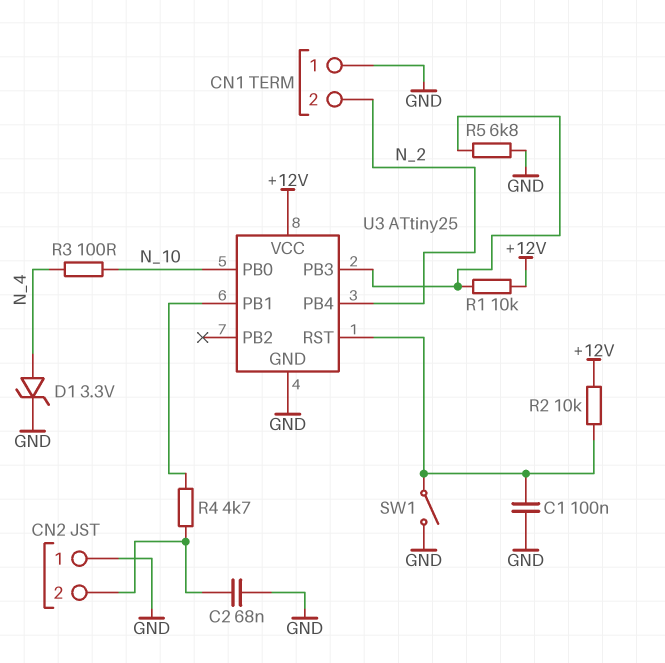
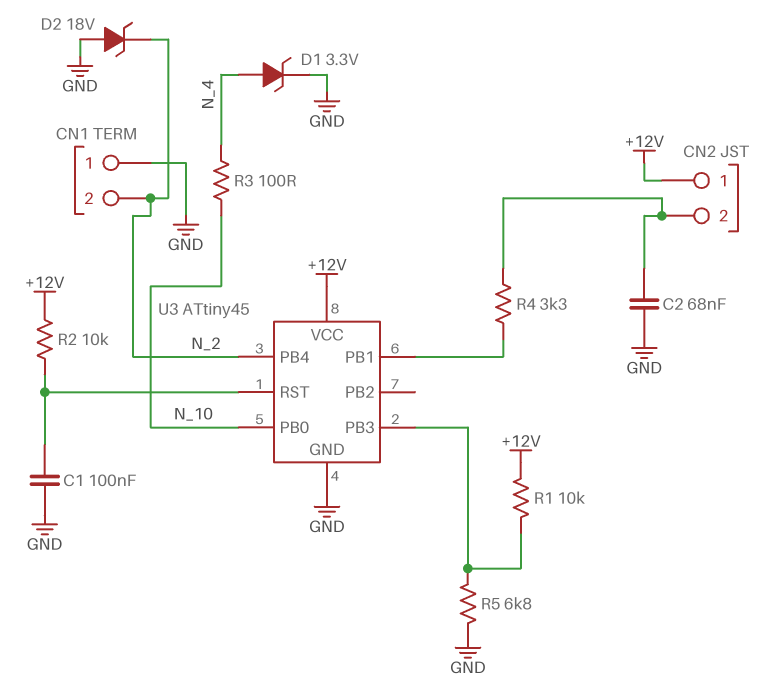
CN2 pin 1: GND -> +12V
D2: none -> zener 18V (A GND, K N_2)
R4: 4.7k (CN2/2, U3/PB1) -> 3.3k (CN2/2, U3/PB1)
SW1: switch (GND, U3/RST) -> none
U3: ATtiny25 -> ATtiny45

